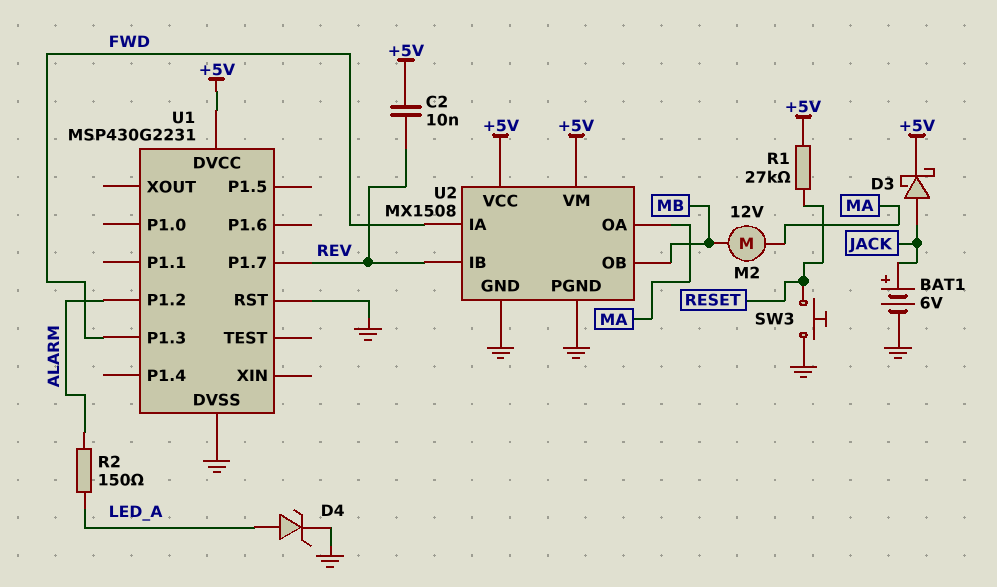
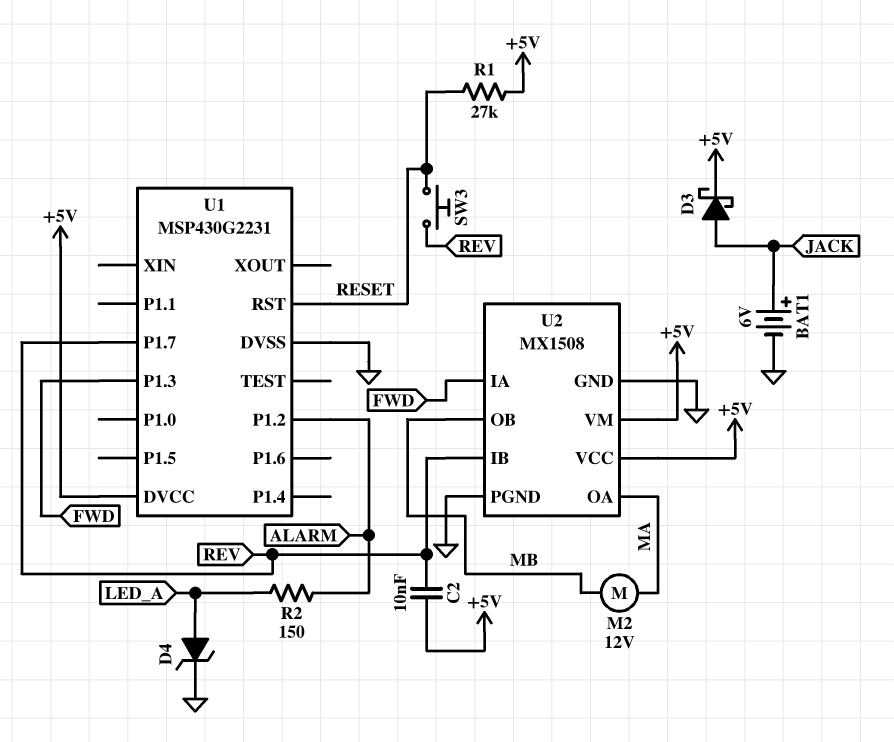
SW3: button (GND, RESET) -> button (RESET, REV)
U1 pin RST: GND -> RESET

